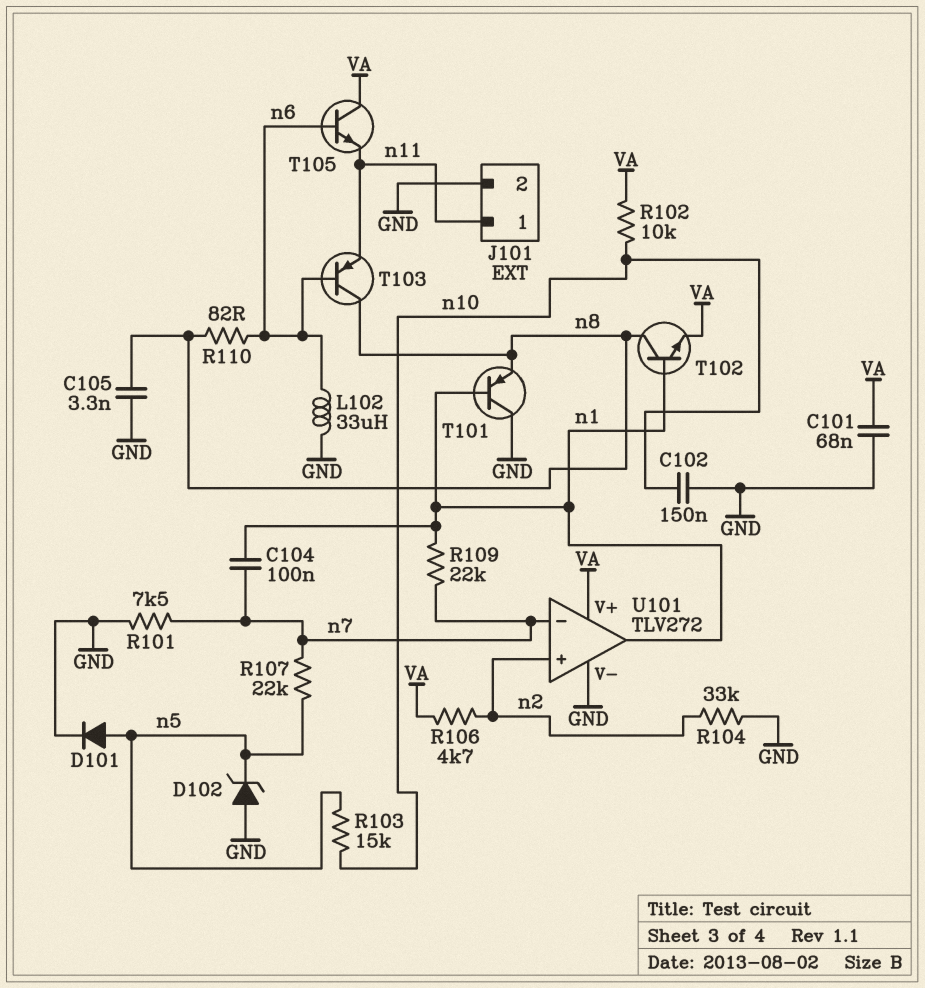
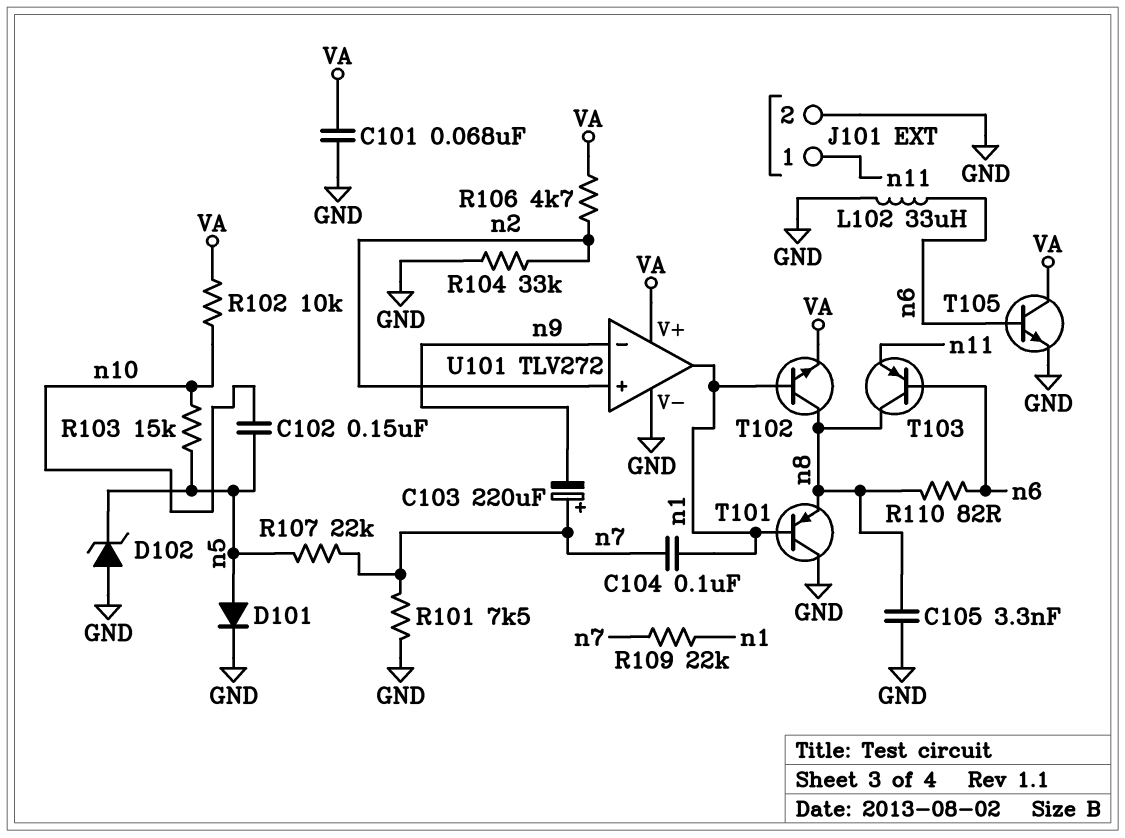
C102: 150nF (GND, n10) -> 150nF (n5, n10)
C103: none -> 220uF (plus n7, minus n9)
T105: NPN (B n6, C VA, E n11) -> NPN (B n6, C VA, E GND)
U101 pin in-: n7 -> n9

